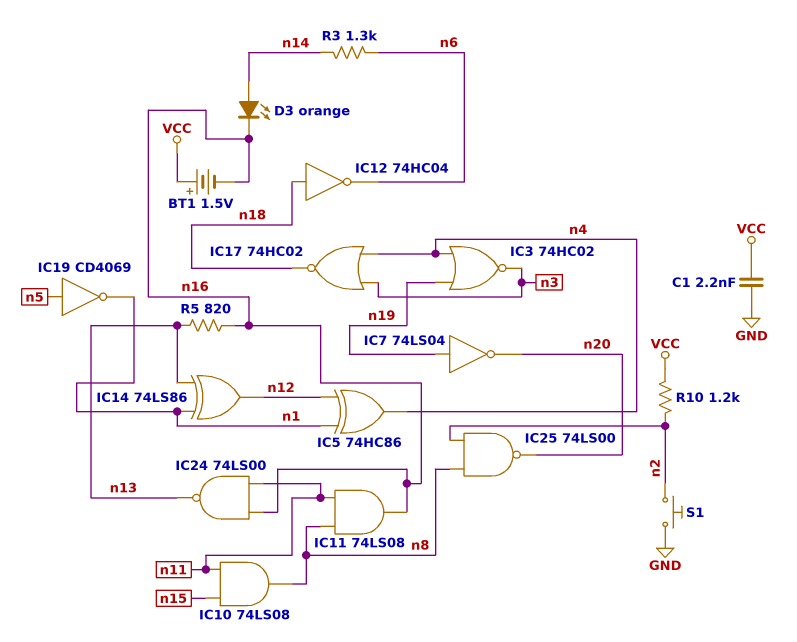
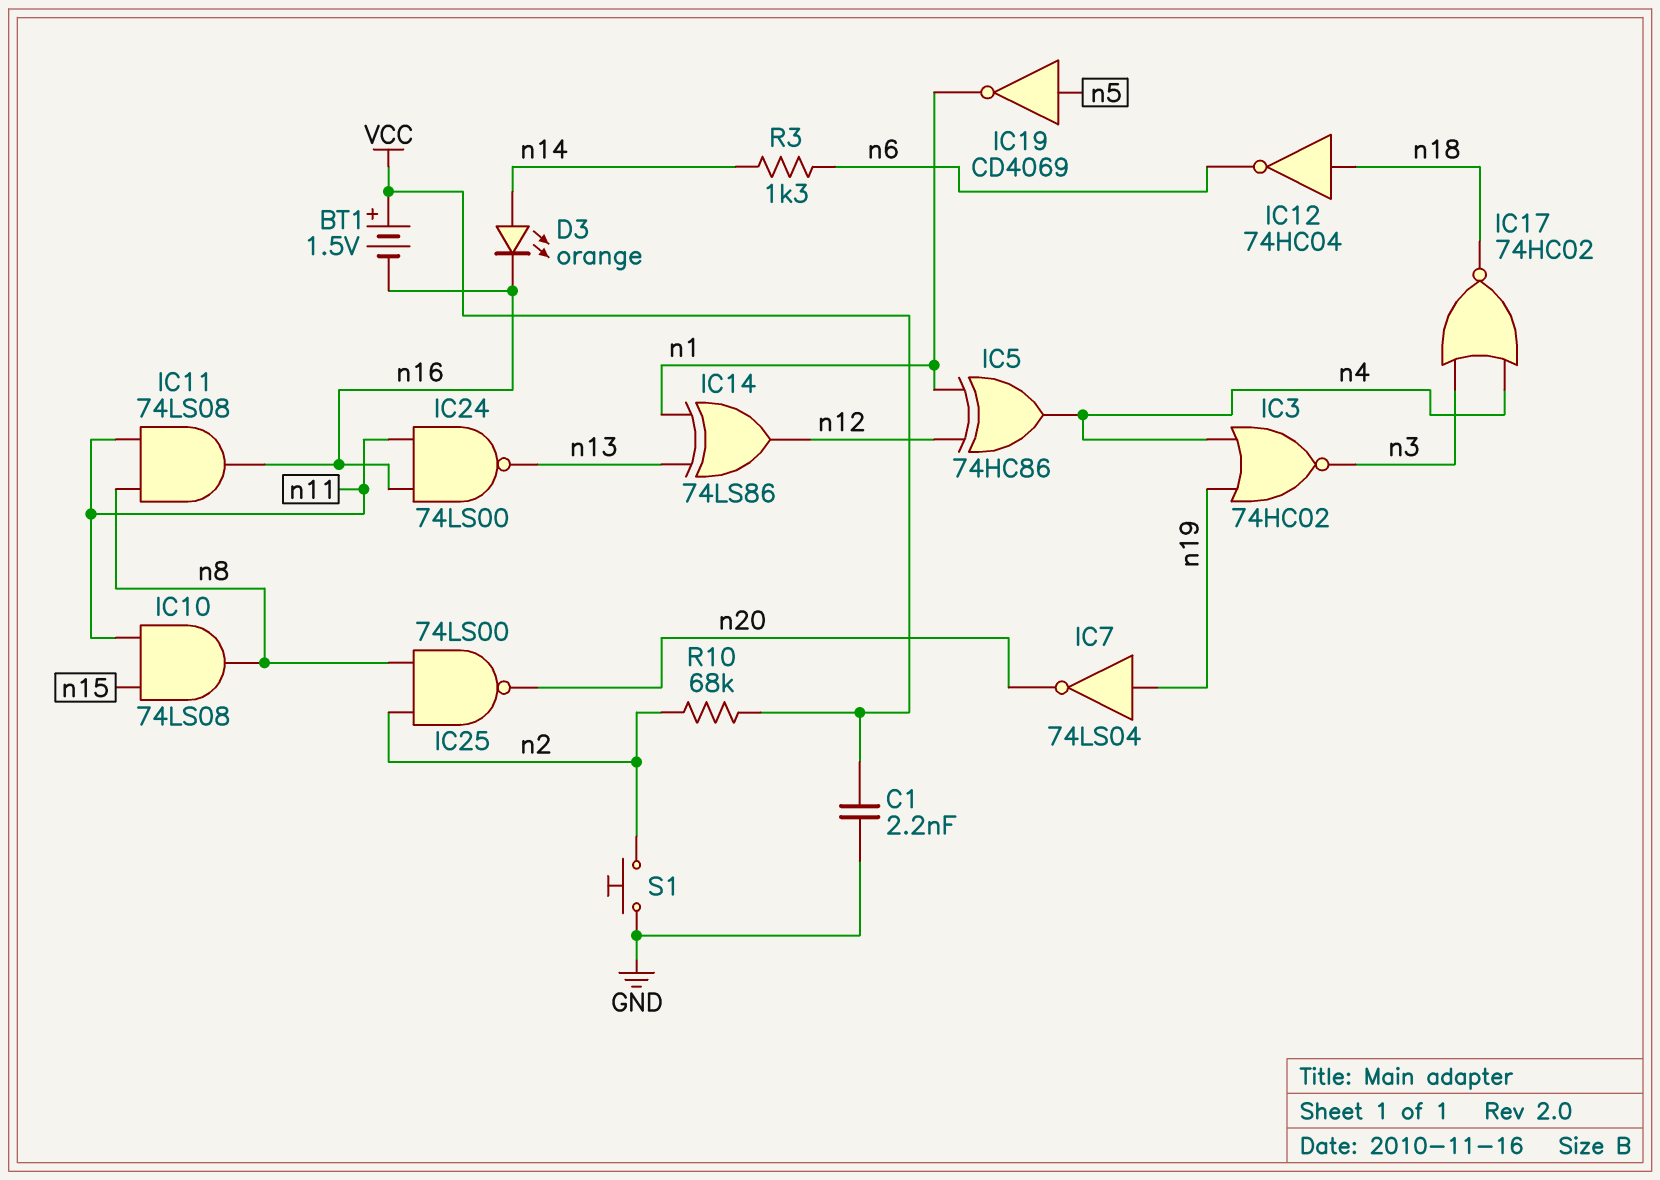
R5: 820 (n13, n16) -> none
R10: 1.2k (VCC, n2) -> 68k (VCC, n2)

